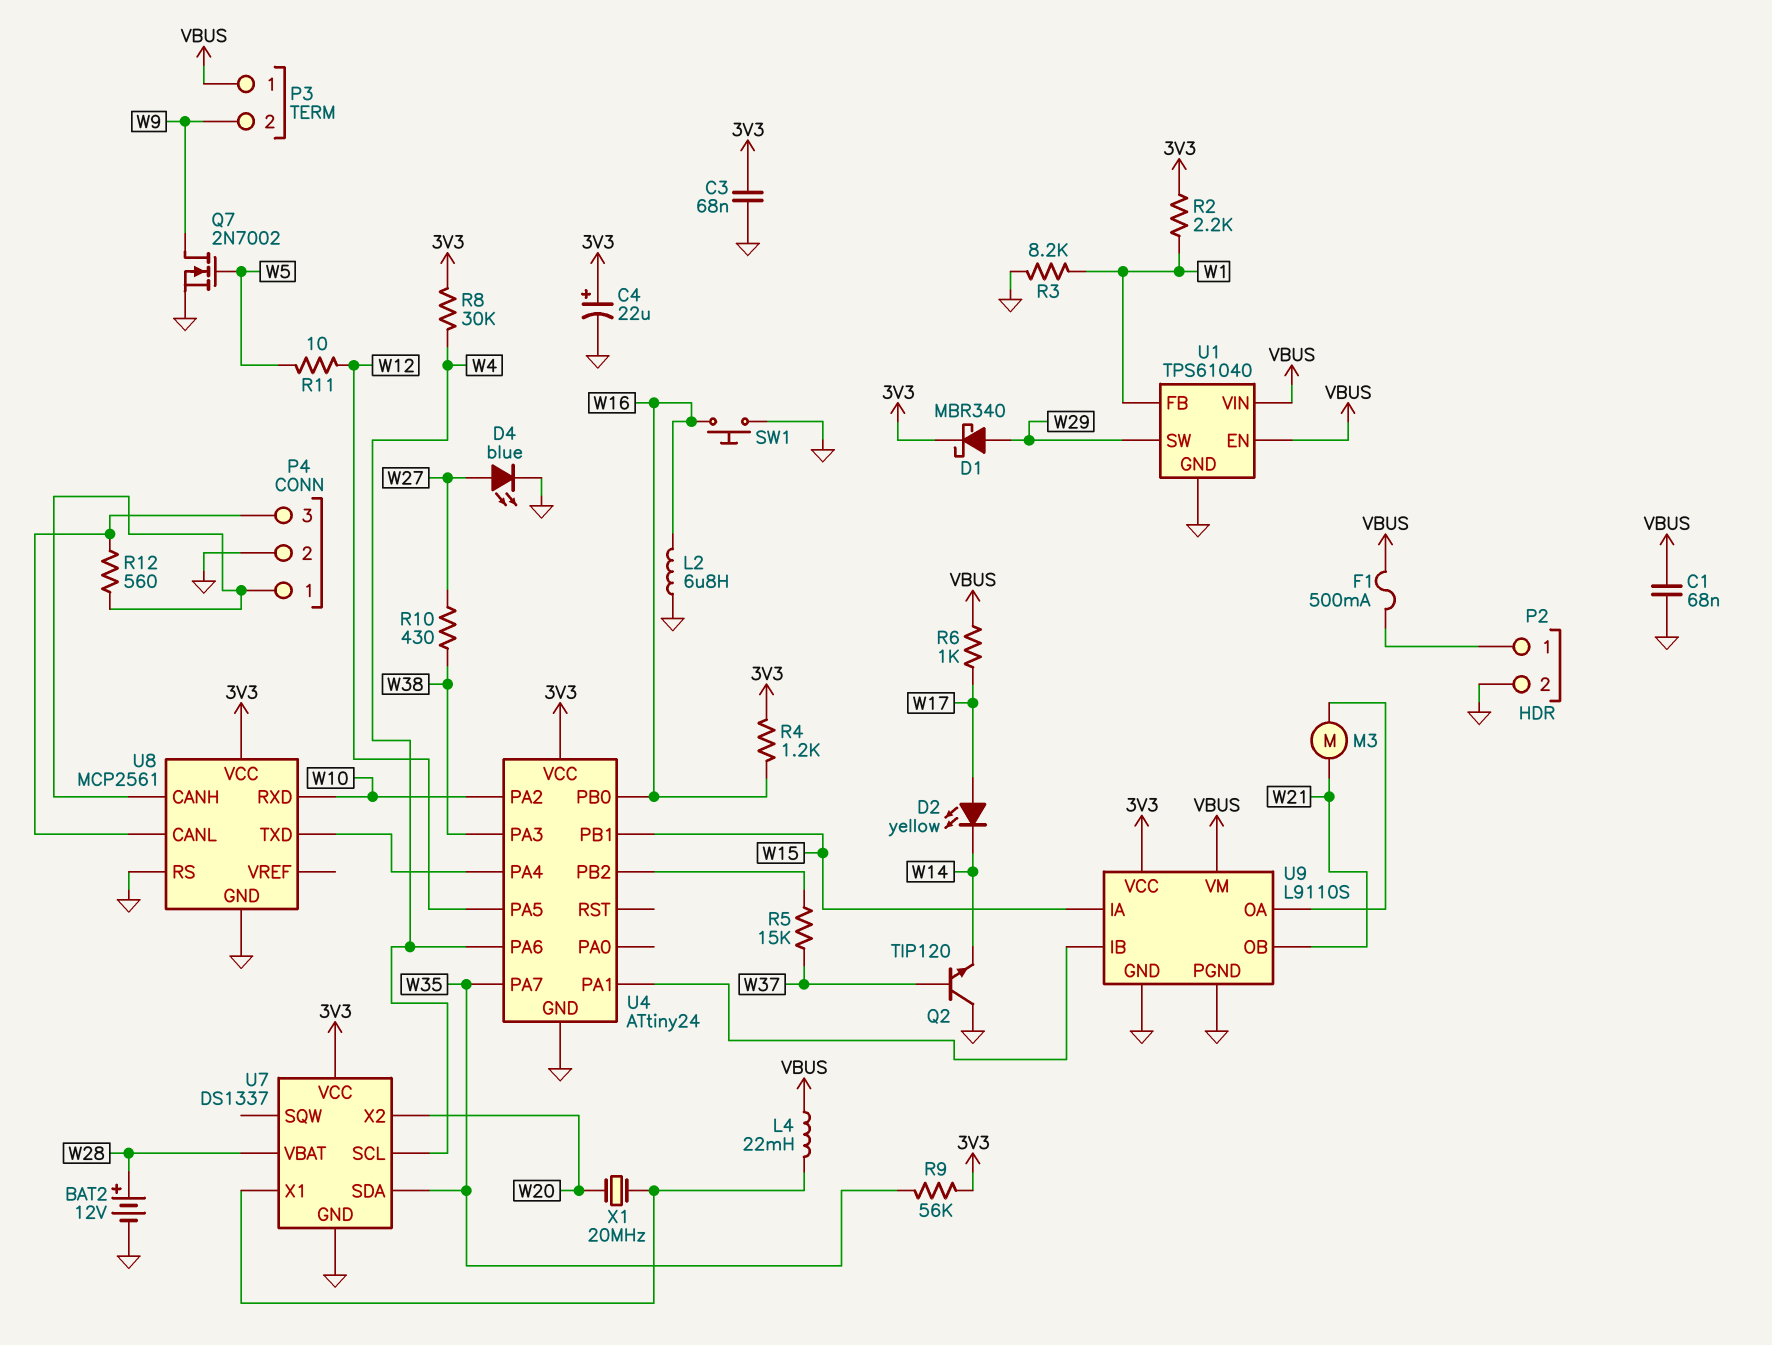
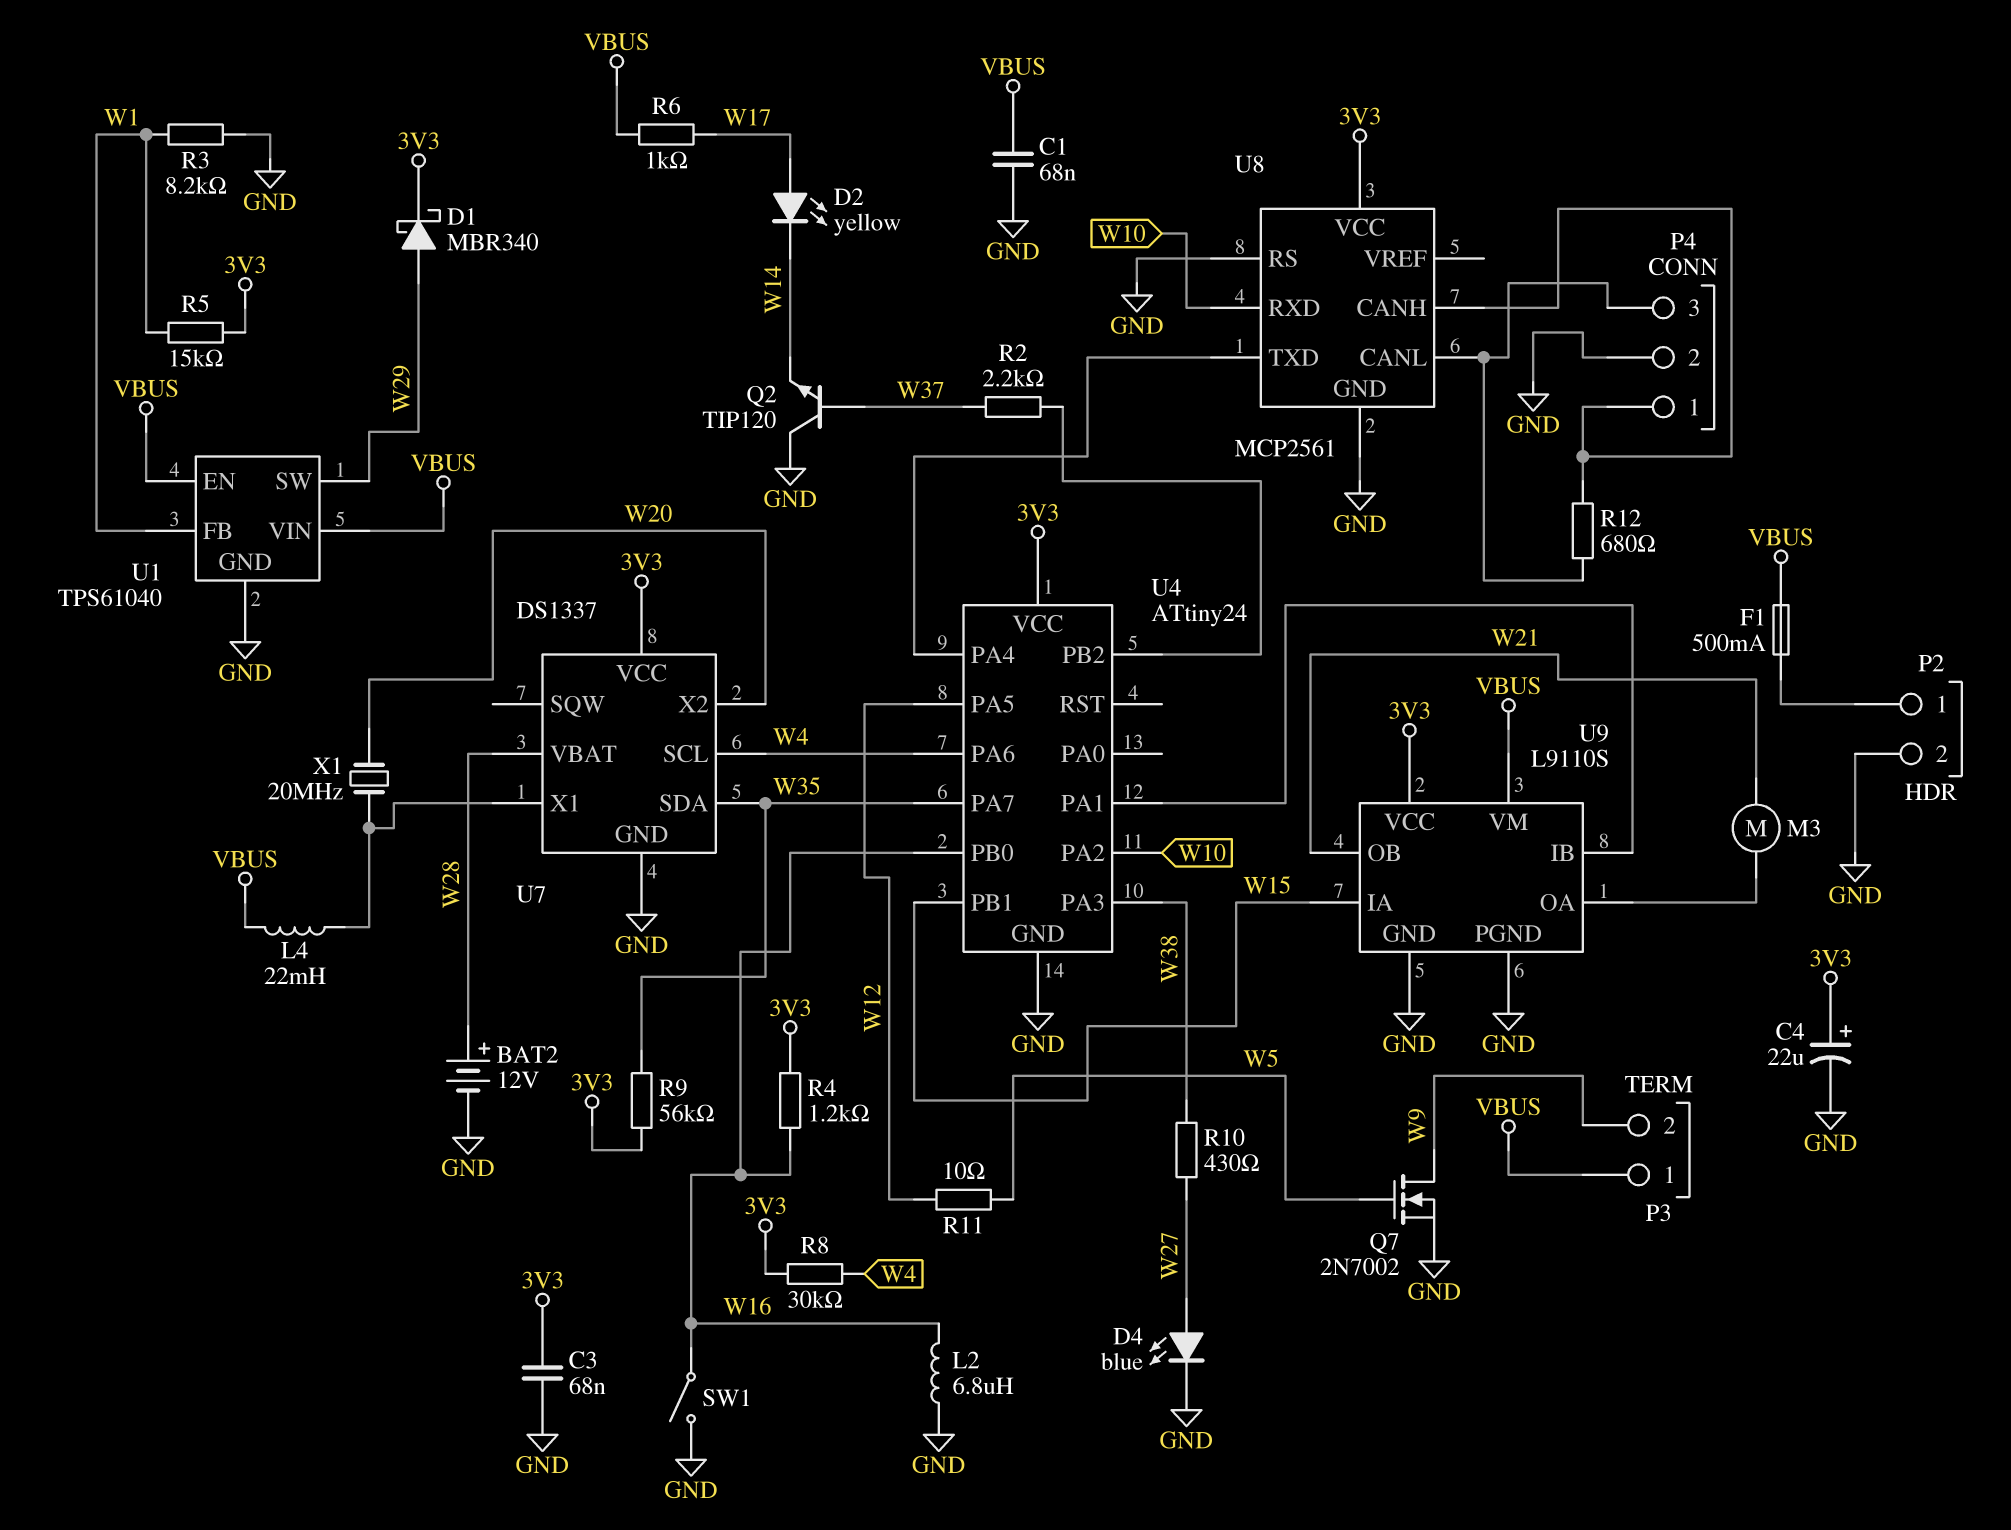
R2: 2.2k (3V3, W1) -> 2.2k (U4/PB2, W37)
R5: 15k (U4/PB2, W37) -> 15k (3V3, W1)
R12: 560 (P4/1, P4/3) -> 680 (P4/1, P4/3)
SW1: button (GND, W16) -> switch (GND, W16)

